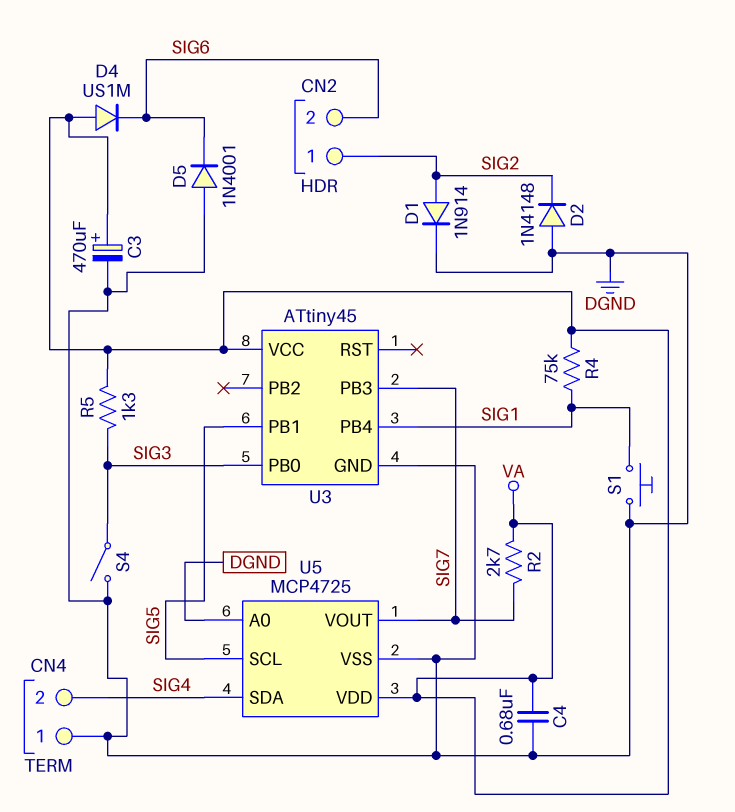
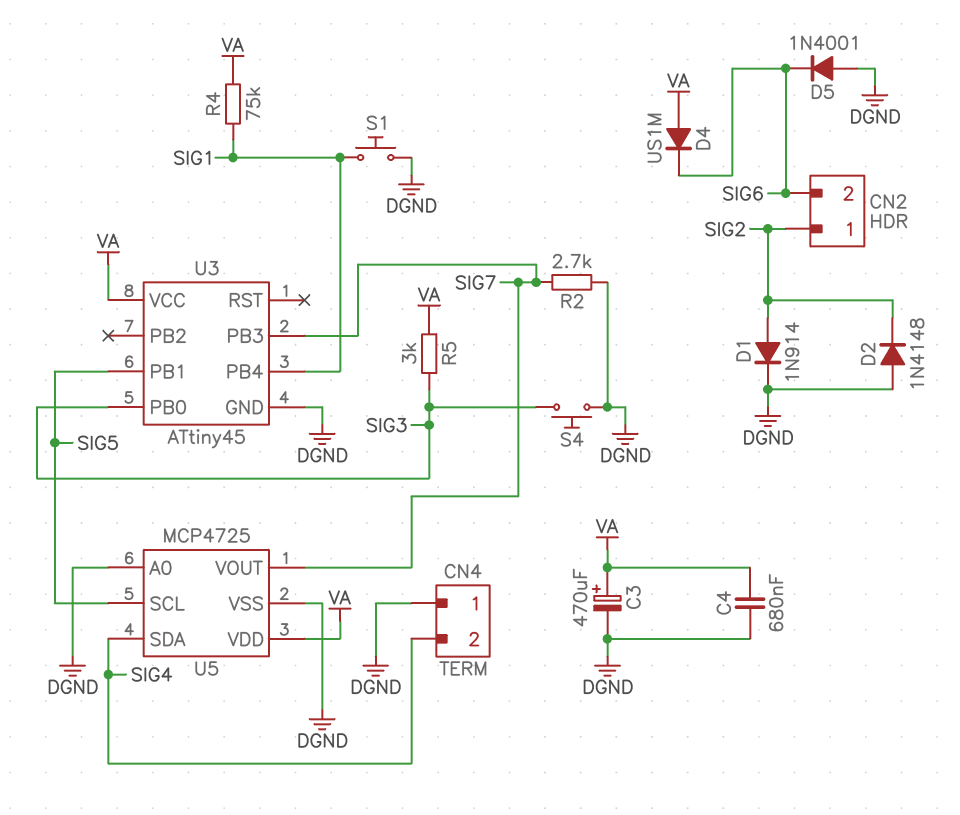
R2: 2.7k (SIG7, VA) -> 2.7k (DGND, SIG7)
R5: 1.3k (SIG3, VA) -> 3k (SIG3, VA)
S4: switch (DGND, SIG3) -> button (DGND, SIG3)

